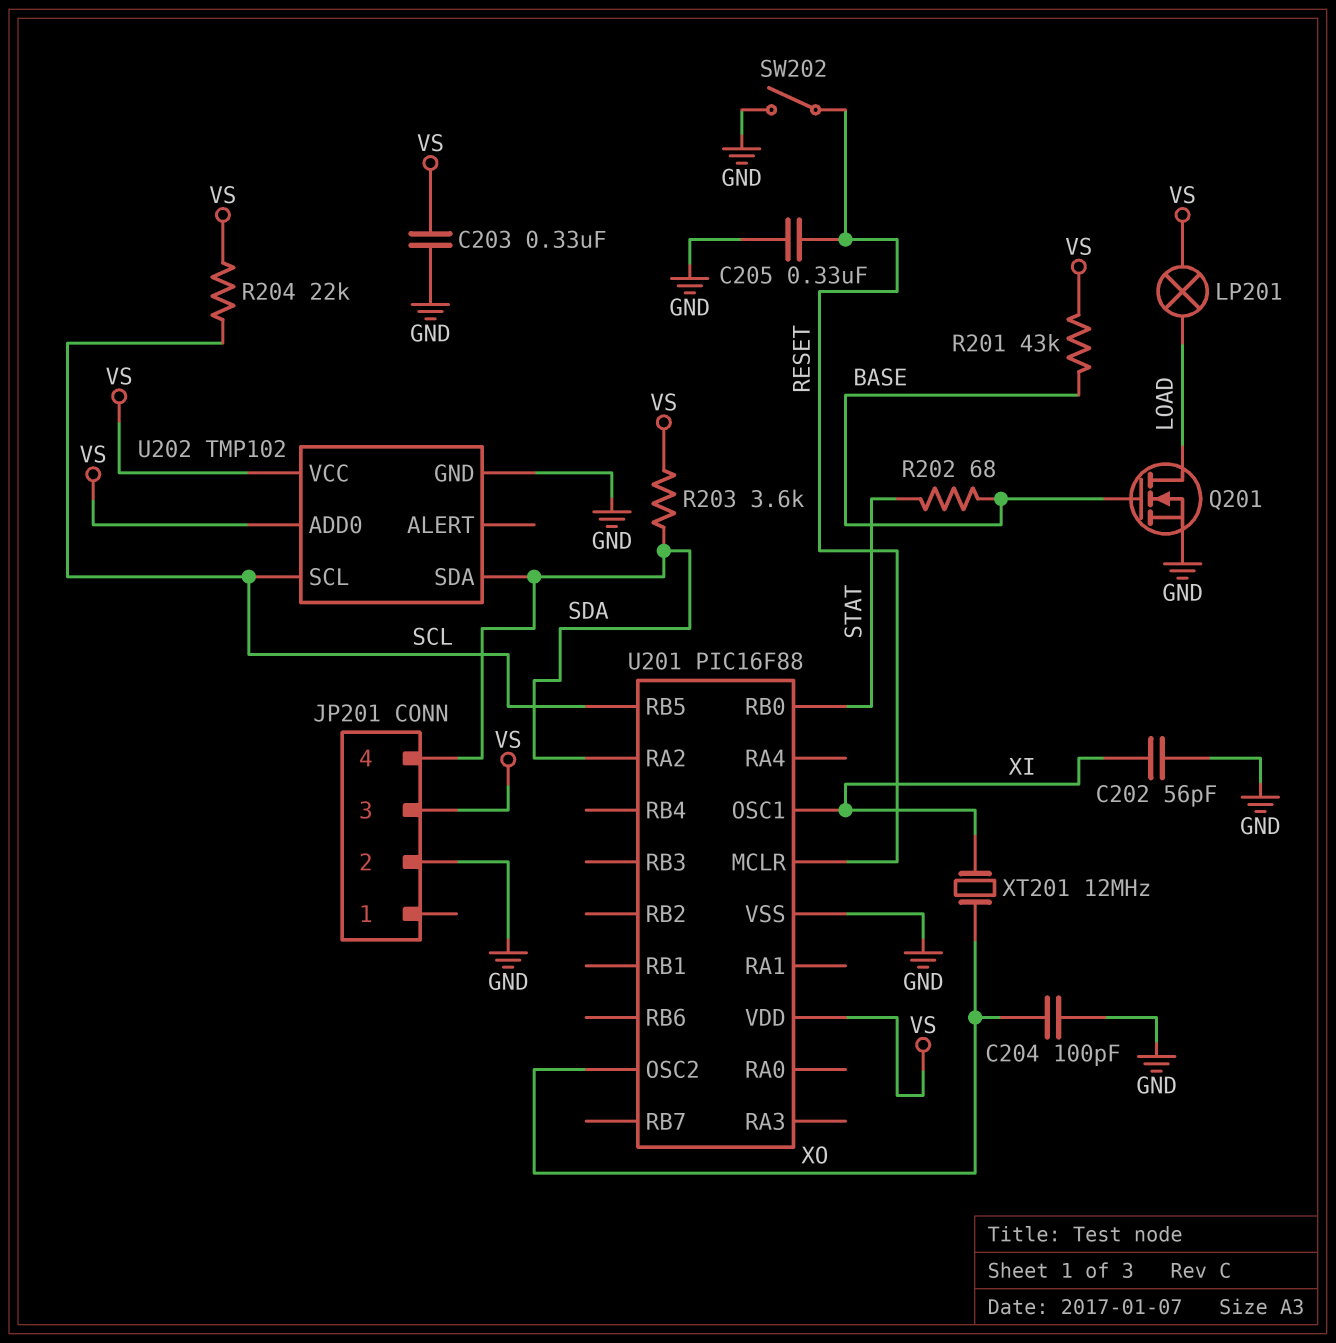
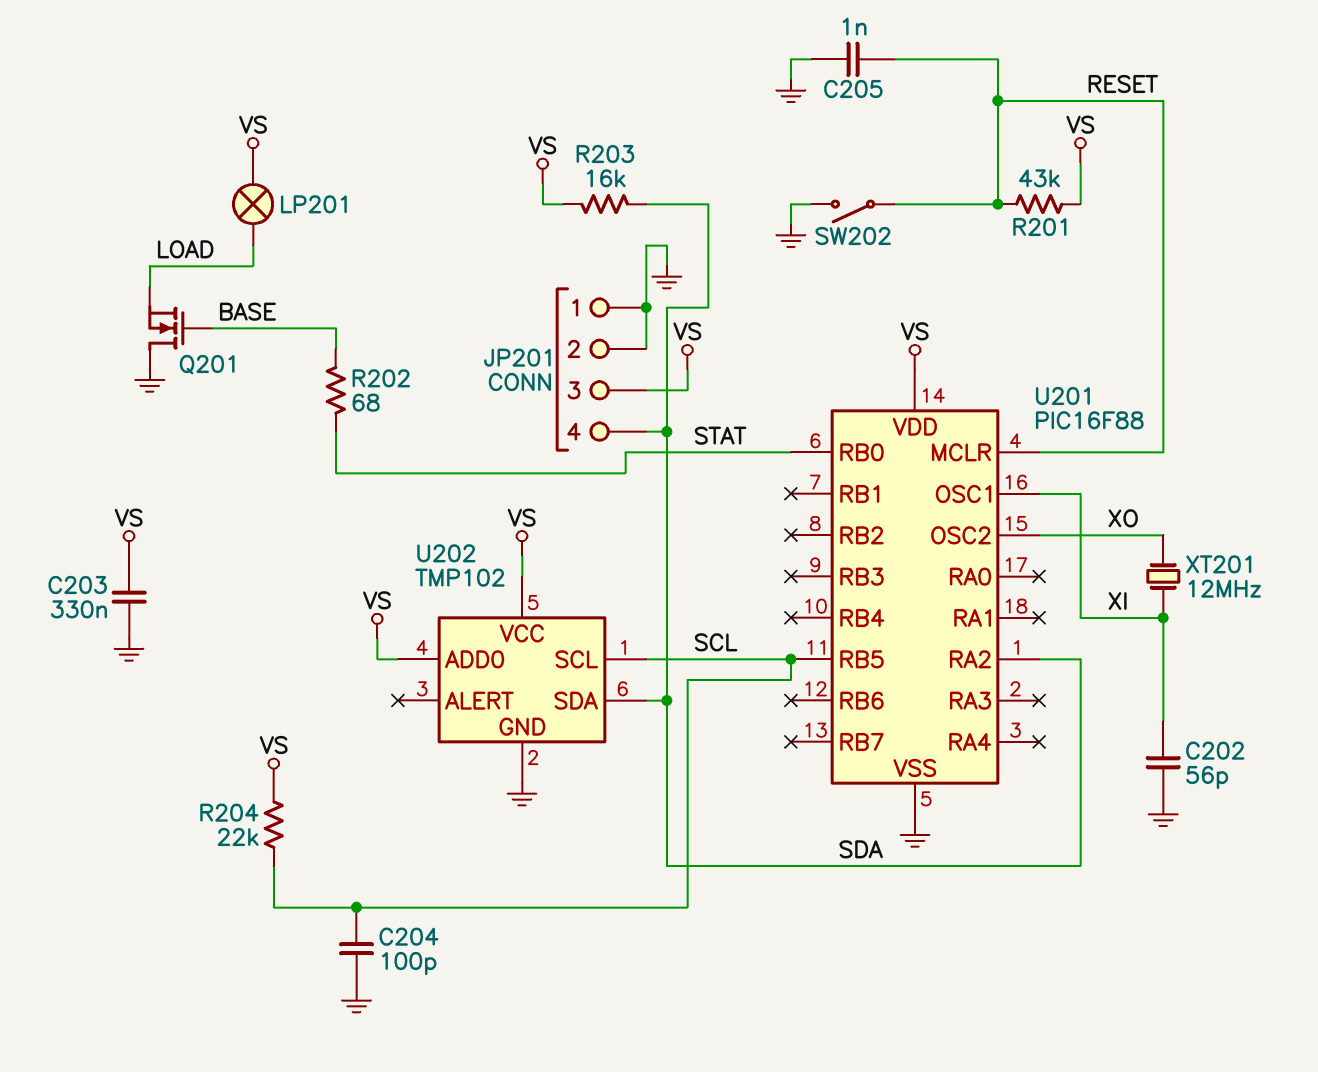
C204: 100pF (GND, XO) -> 100pF (GND, SCL)
C205: 330nF (GND, RESET) -> 1nF (GND, RESET)
JP201 pin 1: none -> GND
Q201: NMOS (G BASE, D LOAD, S GND) -> NMOS (G BASE, D GND, S LOAD)
R201: 43k (BASE, VS) -> 43k (RESET, VS)
R203: 3.6k (SDA, VS) -> 16k (SDA, VS)

